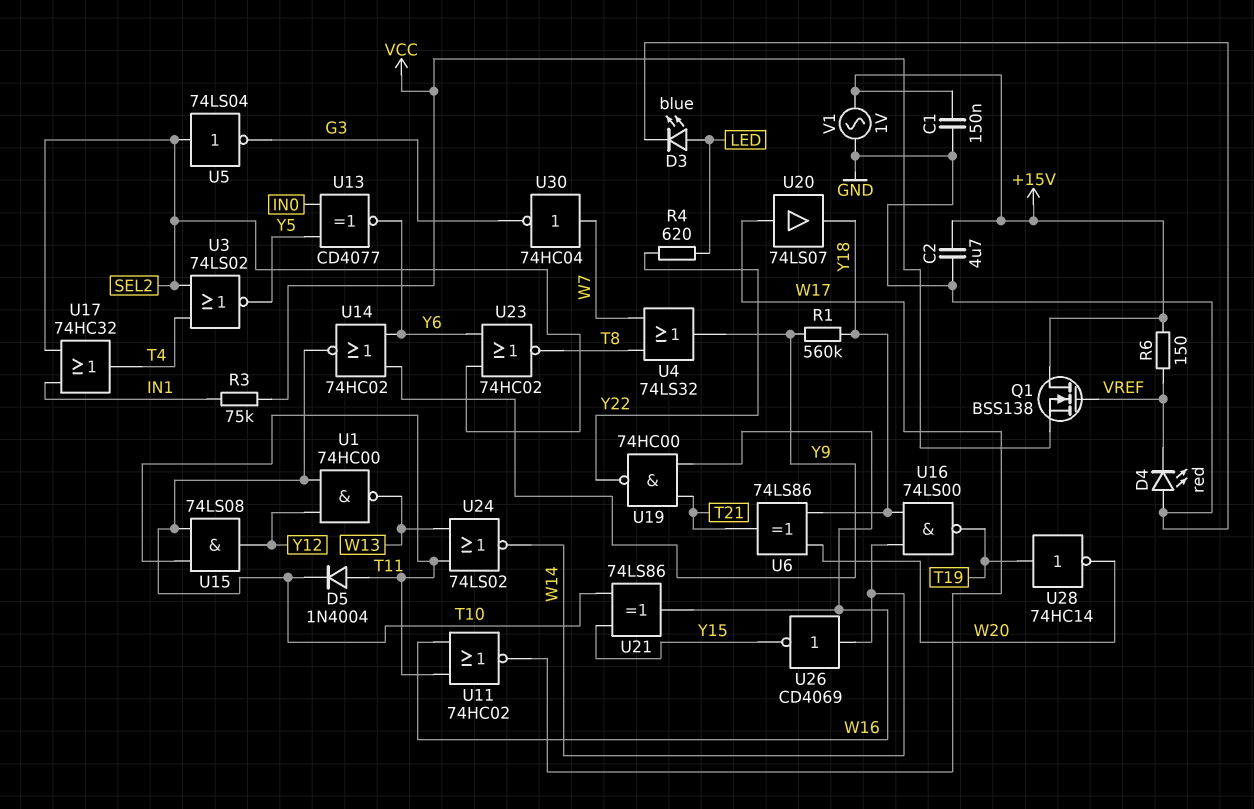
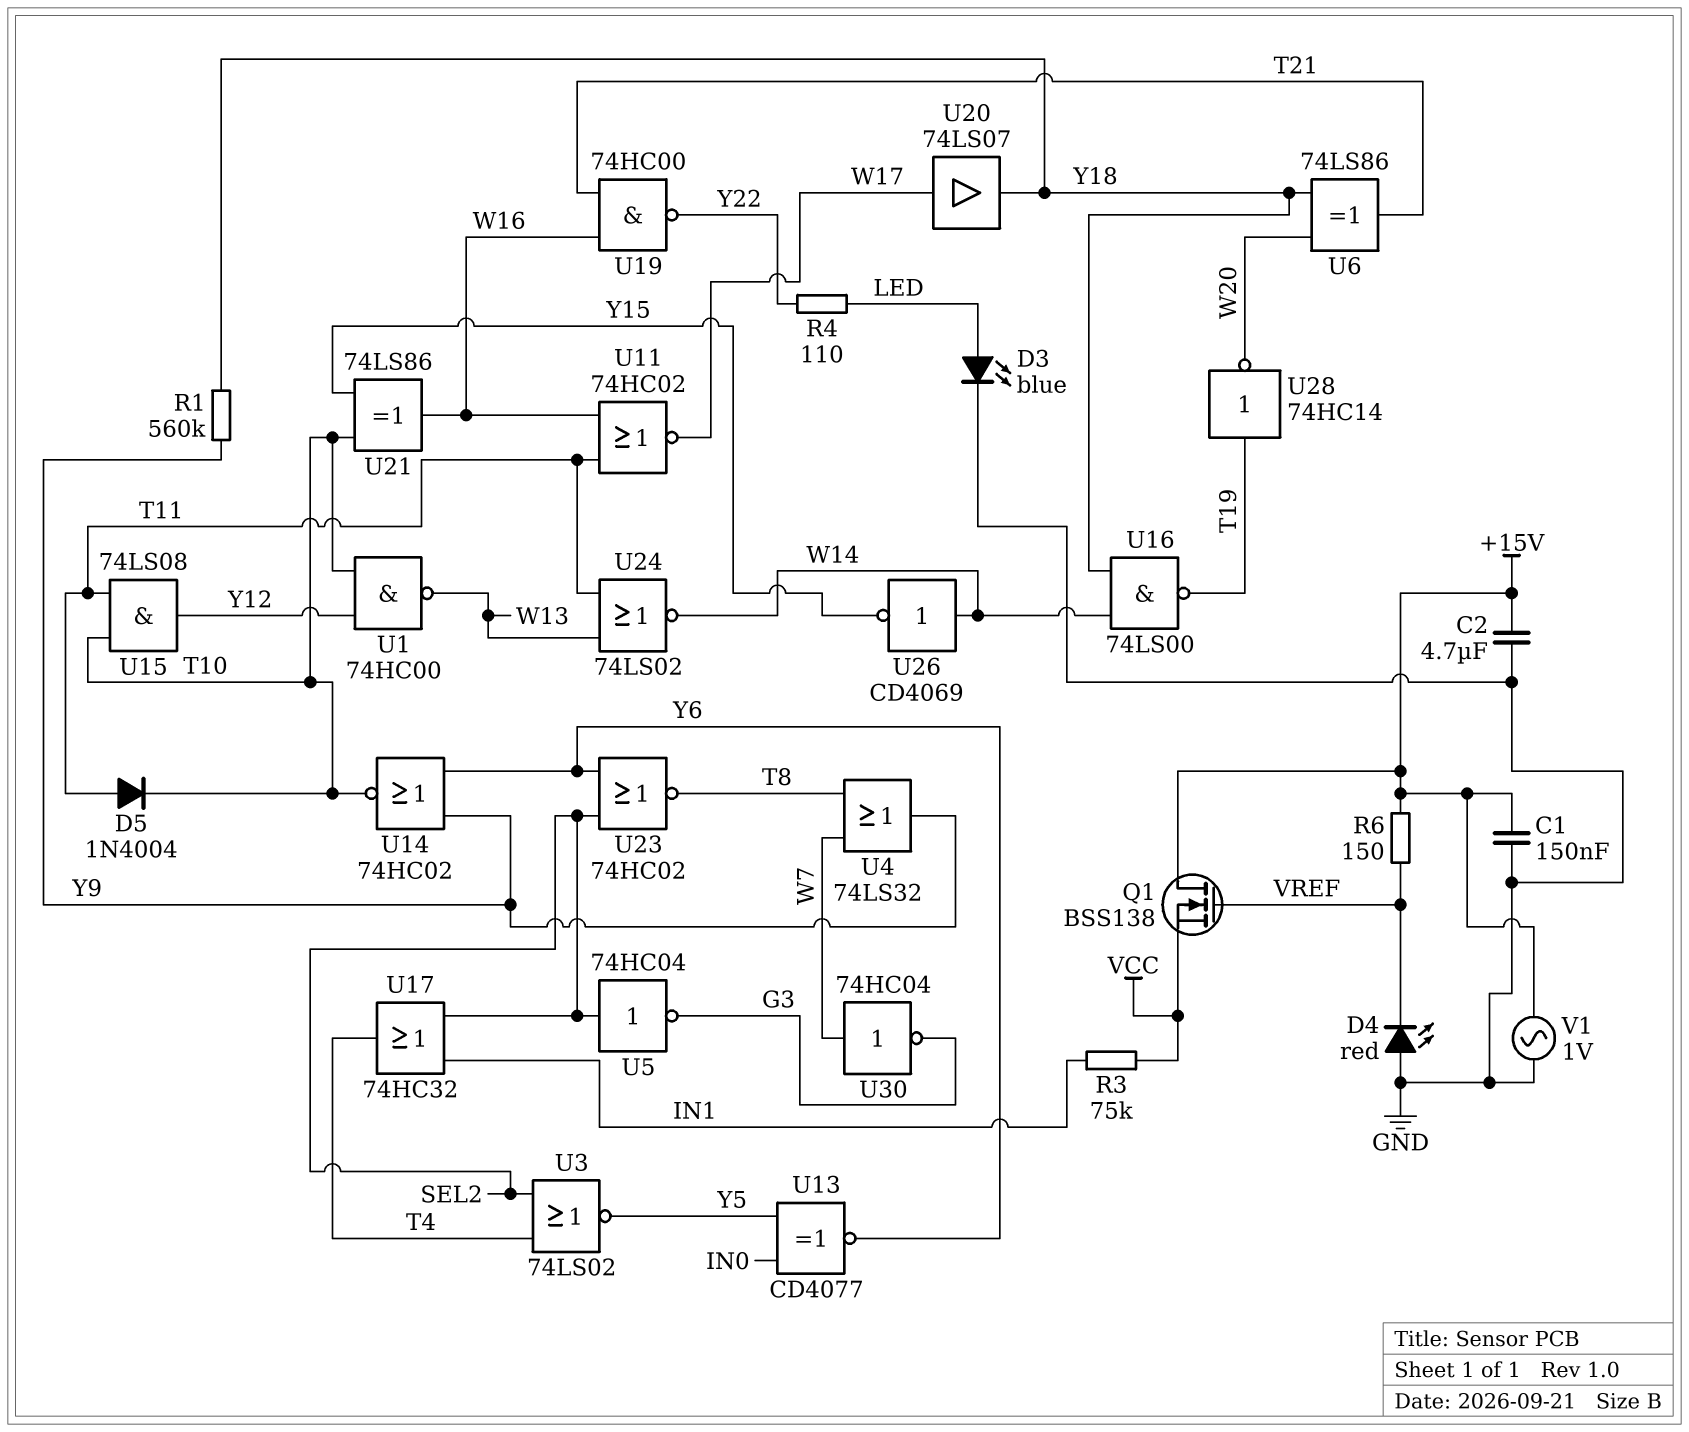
R4: 620 (LED, Y22) -> 110 (LED, Y22)
U5: NOT 74LS04 (in SEL2, out G3) -> NOT 74HC04 (in SEL2, out G3)

